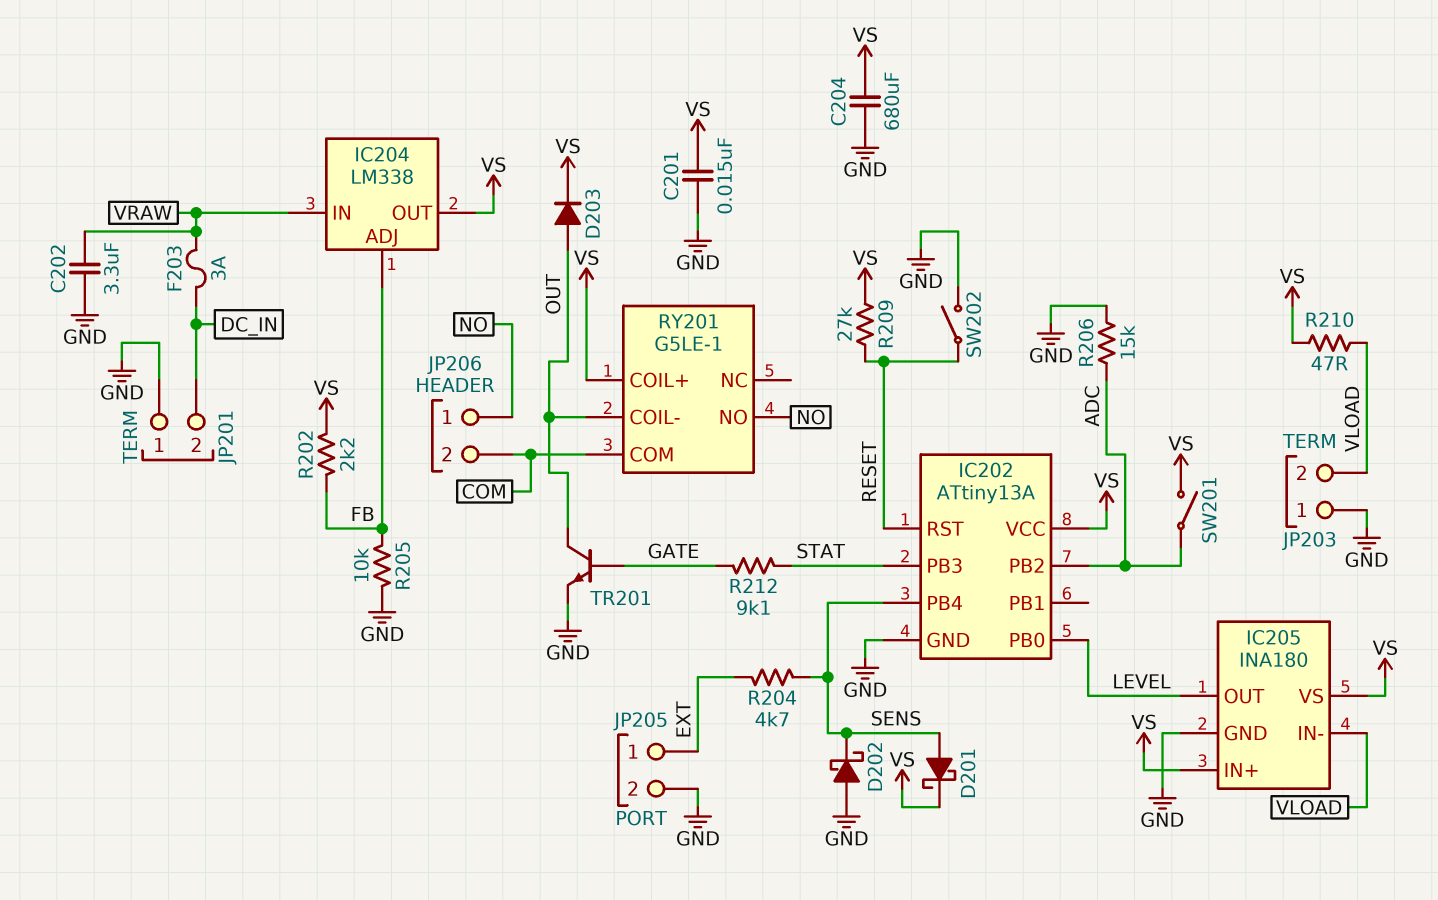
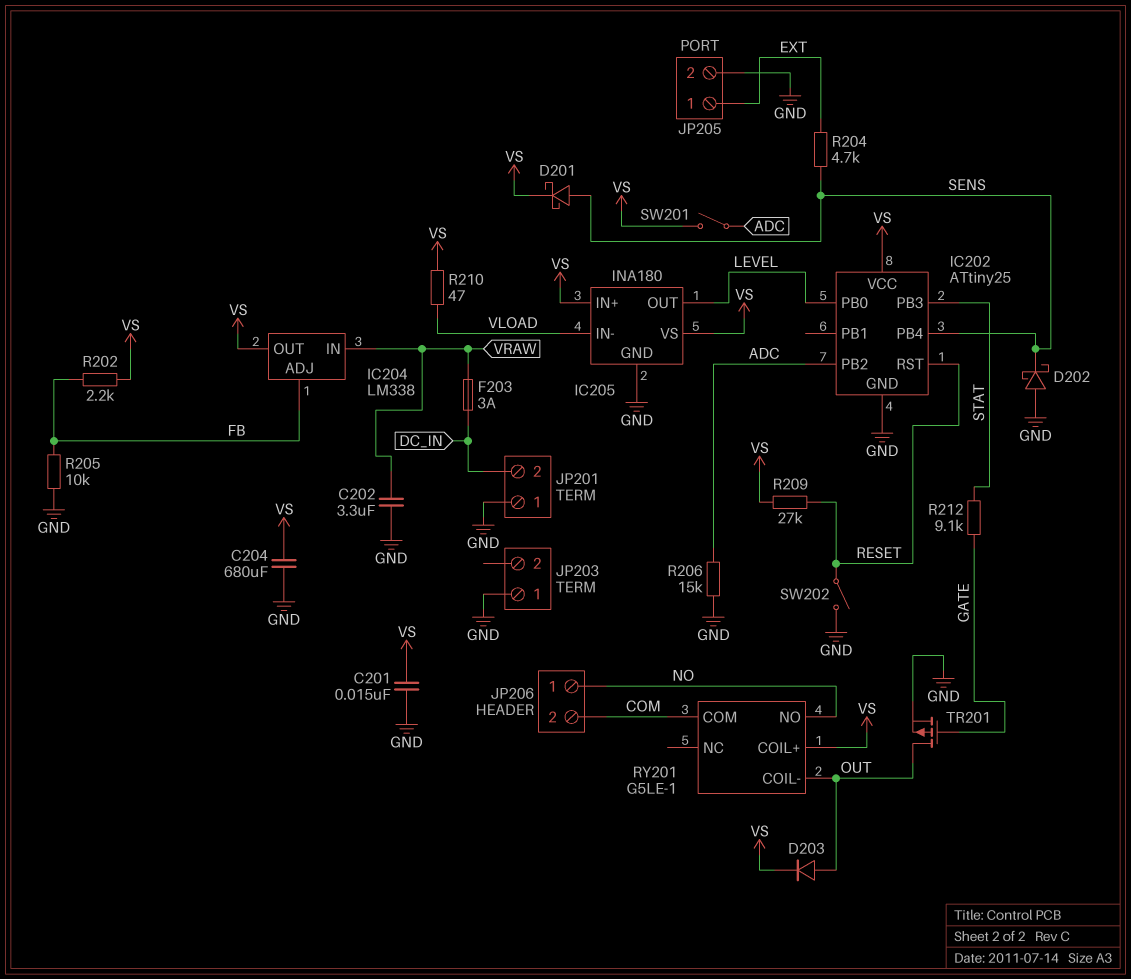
IC202: ATtiny13A -> ATtiny25
JP203 pin 2: VLOAD -> none
TR201: NPN (B GATE, C OUT, E GND) -> PMOS (G GATE, D OUT, S GND)

